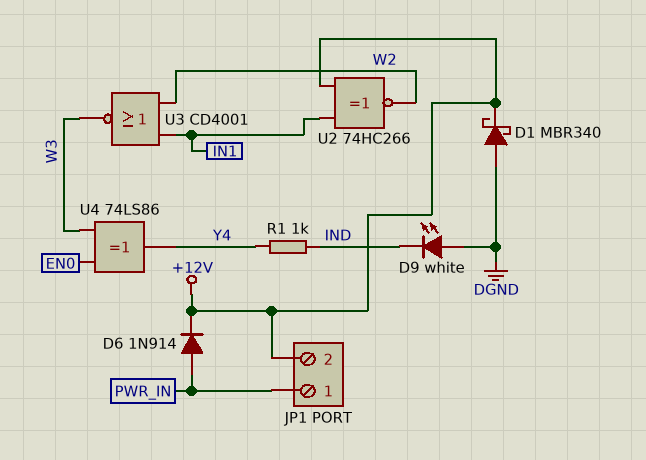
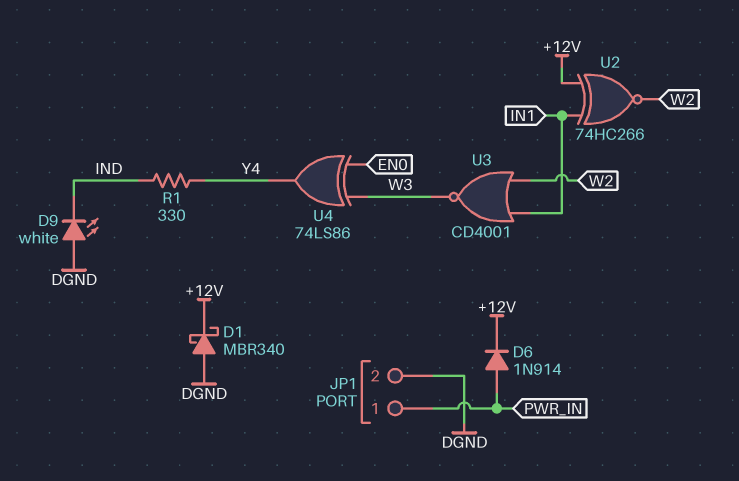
JP1 pin 2: +12V -> DGND
R1: 1k (IND, Y4) -> 330 (IND, Y4)

